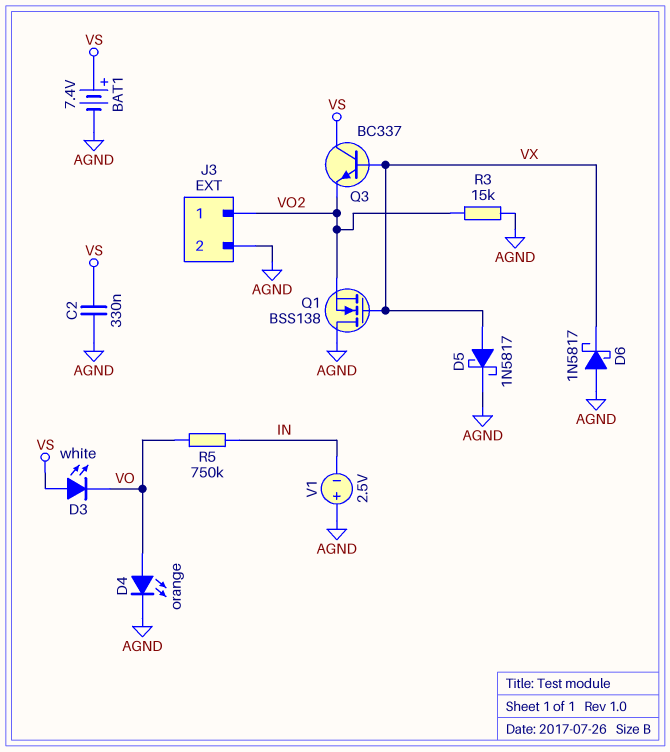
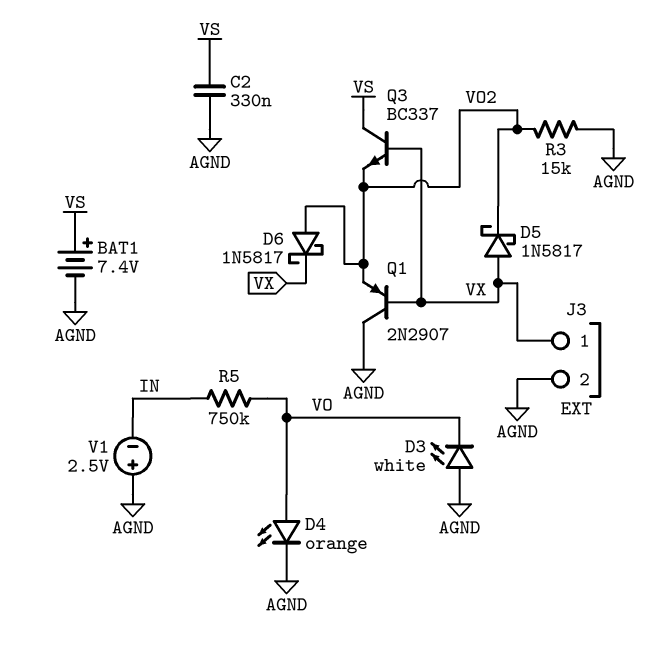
D3: LED white (A VS, K VO) -> LED white (A AGND, K VO)
D5: schottky 1N5817 (A VX, K AGND) -> schottky 1N5817 (A VX, K VO2)
D6: schottky 1N5817 (A AGND, K VX) -> schottky 1N5817 (A VO2, K VX)
J3 pin 1: VO2 -> VX
Q1: NMOS BSS138 (G VX, D AGND, S VO2) -> PNP 2N2907 (B VX, C AGND, E VO2)

